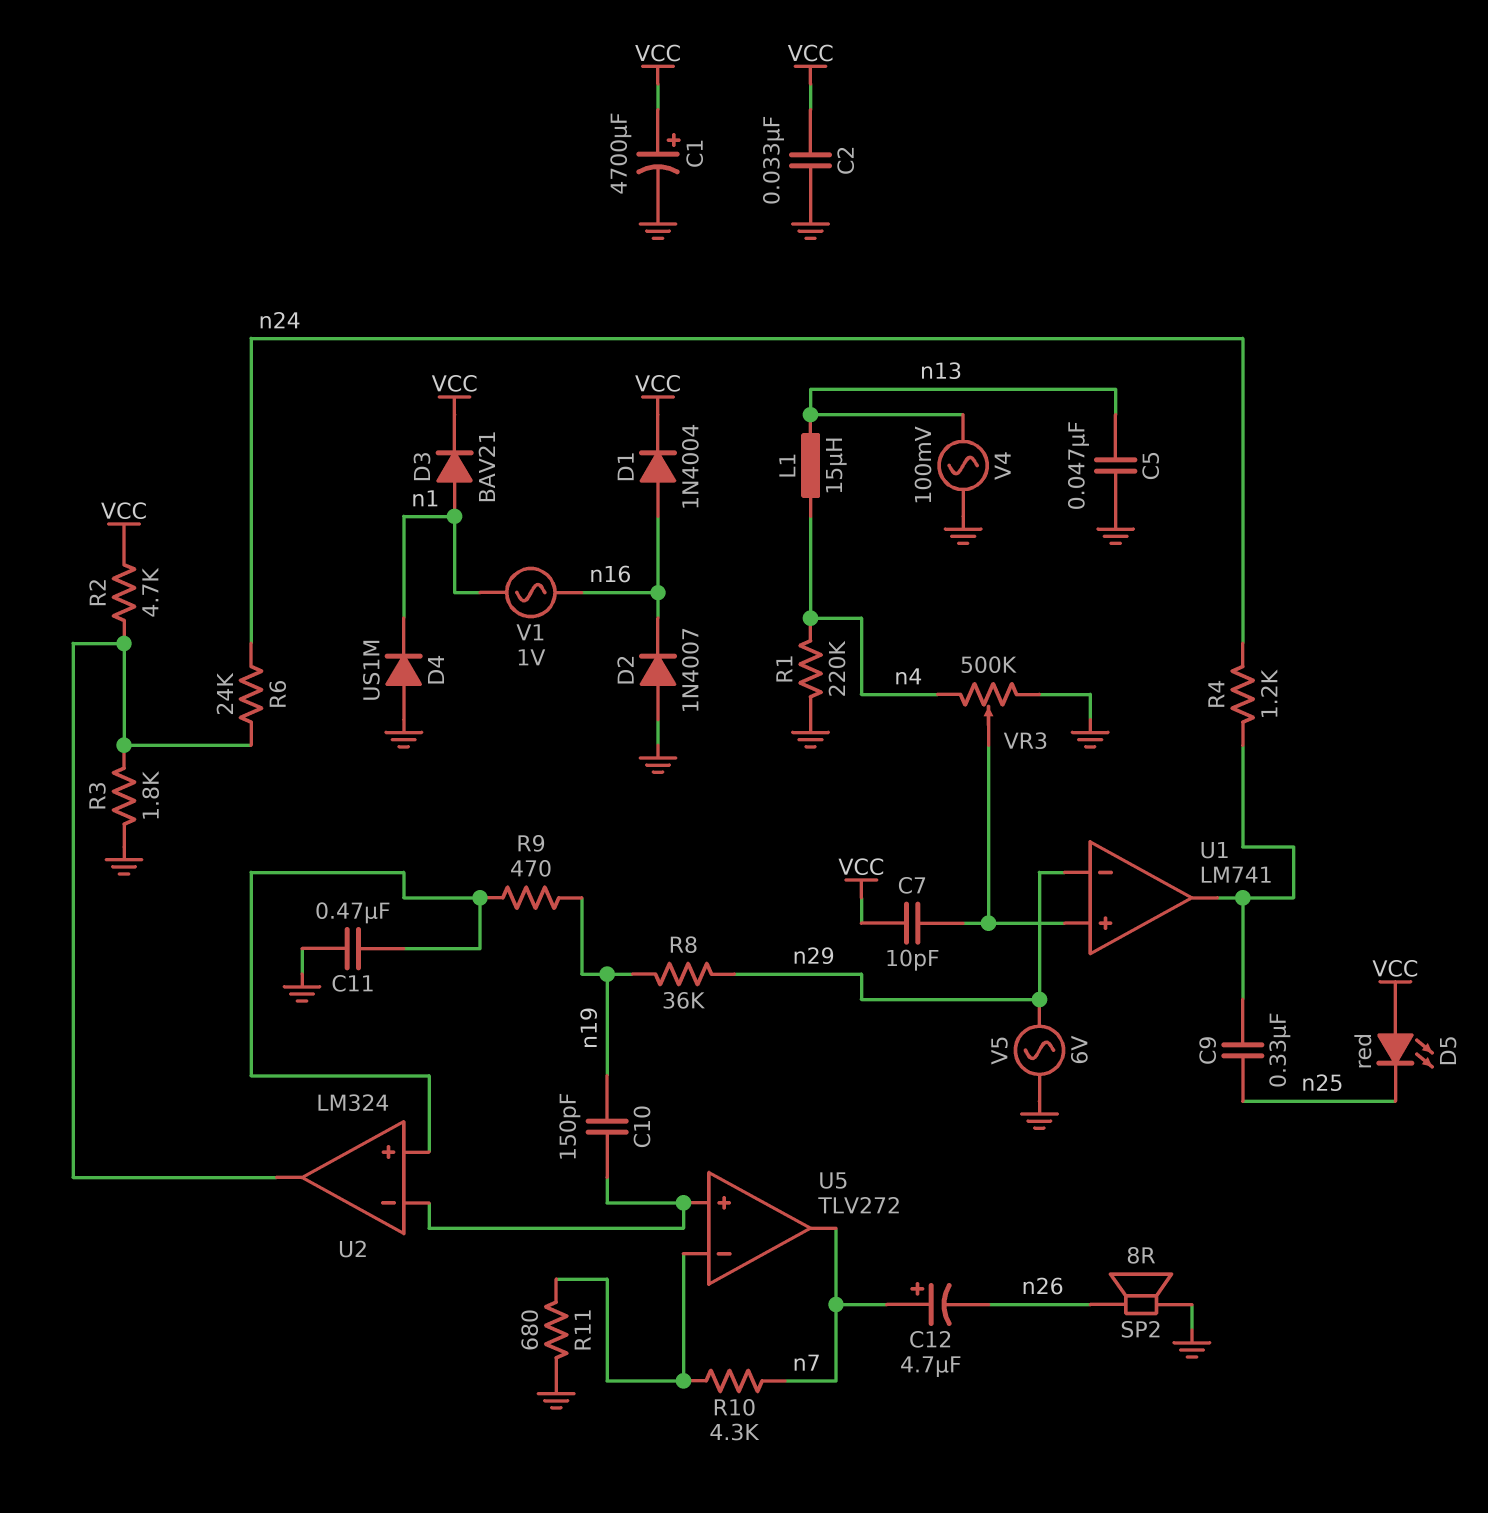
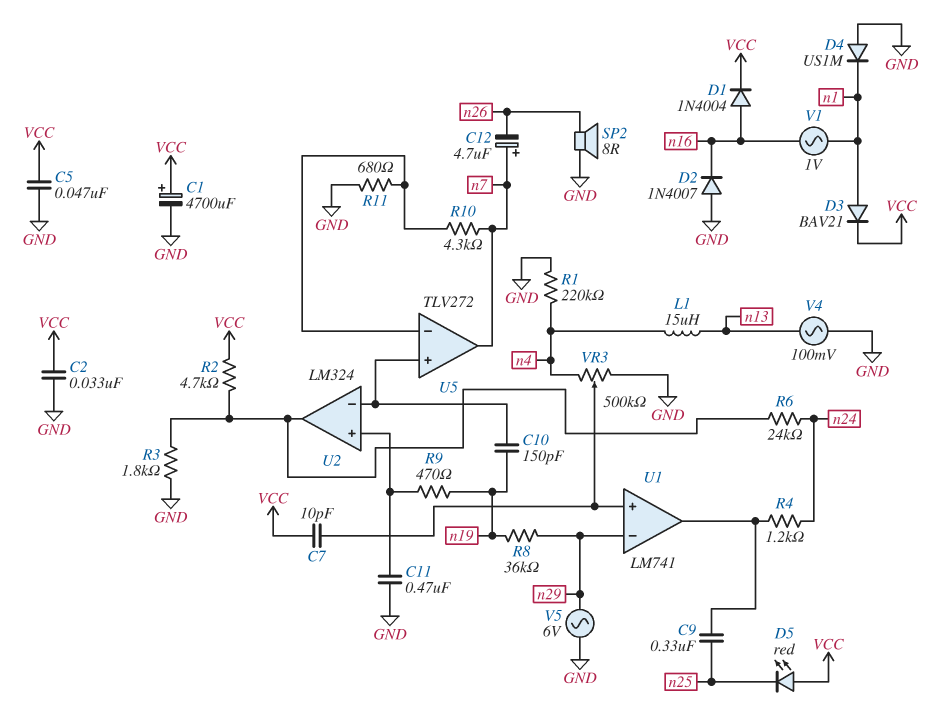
C5: 47nF (GND, n13) -> 47nF (GND, VCC)

